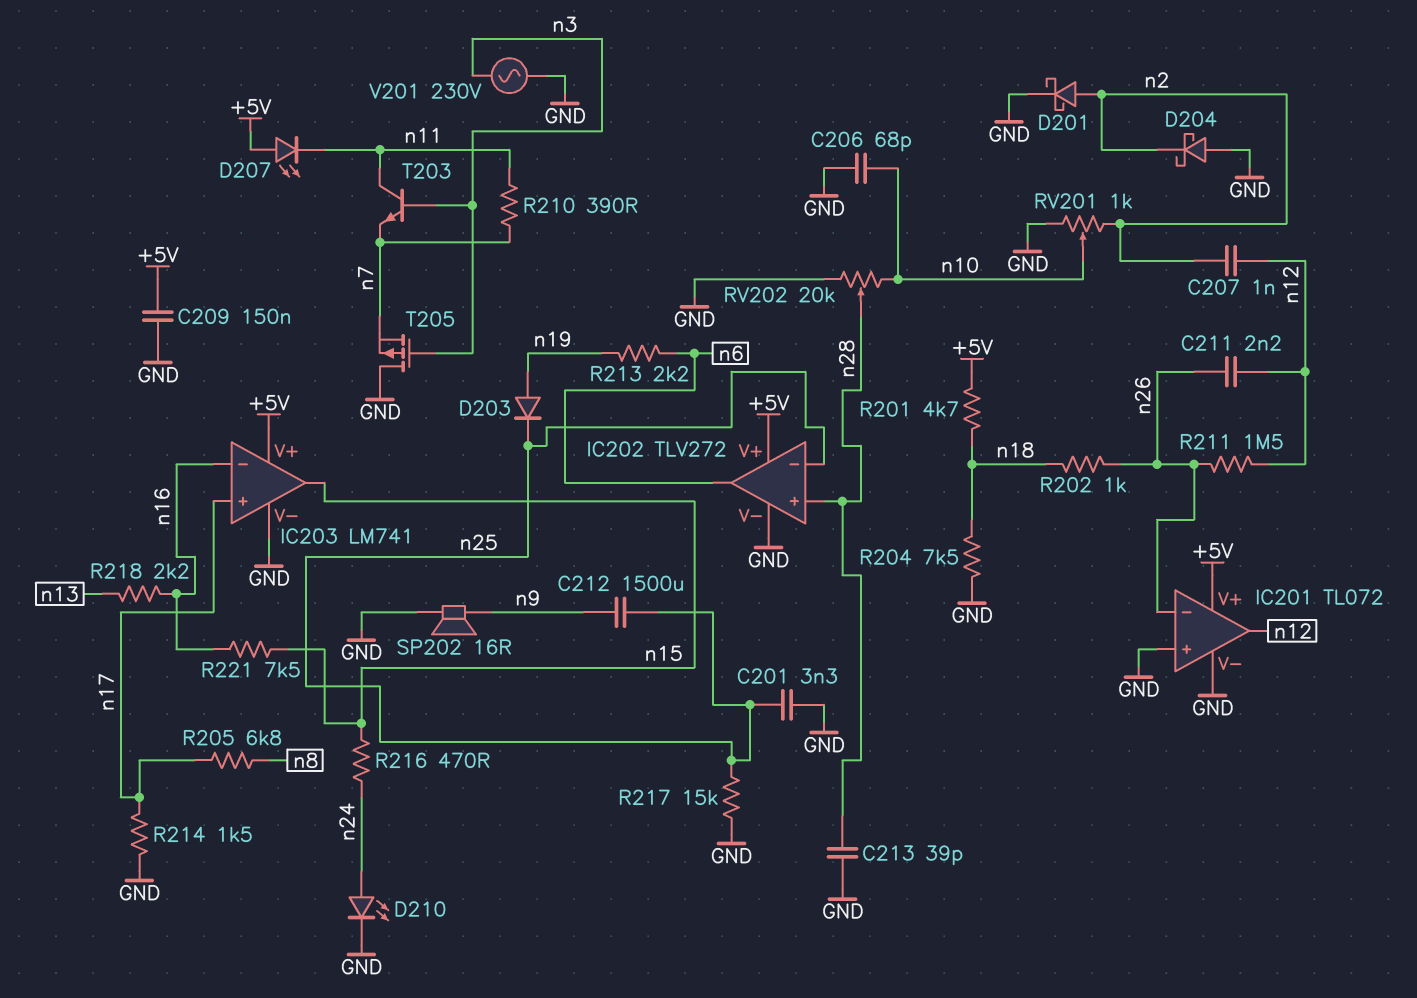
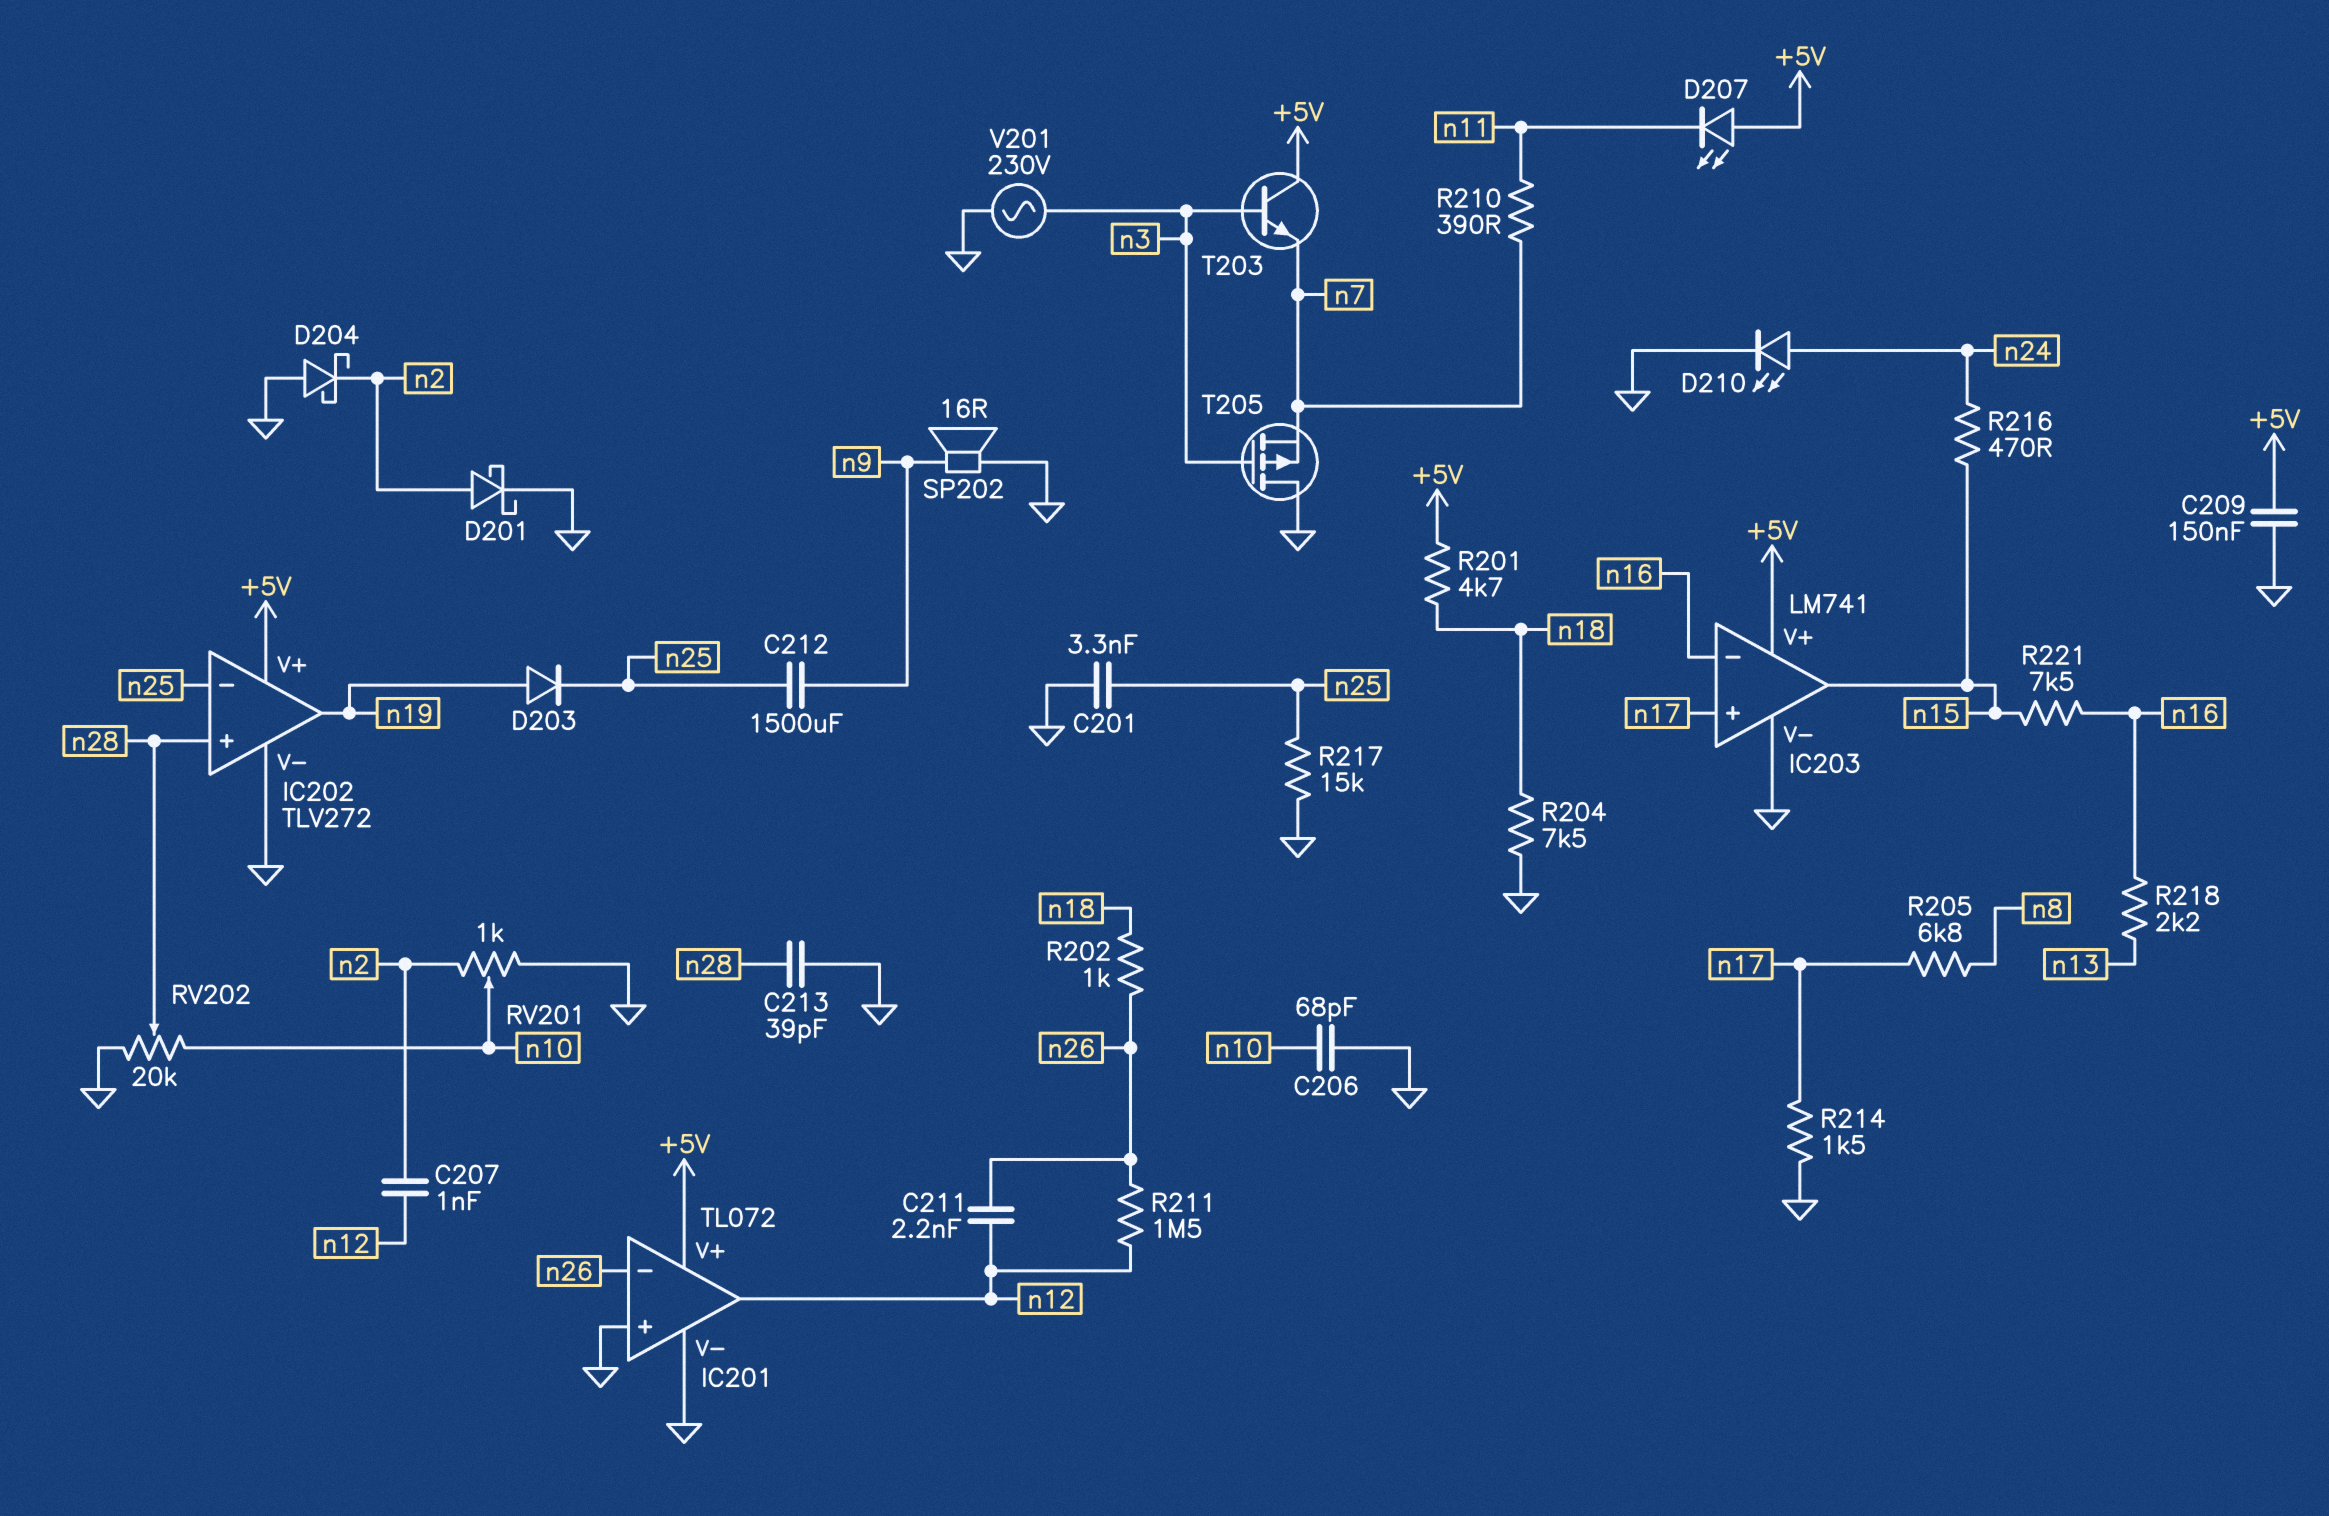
IC202 pin out: n6 -> n19
R213: 2.2k (n6, n19) -> none
T203: NPN (B n3, C n11, E n7) -> NPN (B n3, C +5V, E n7)

